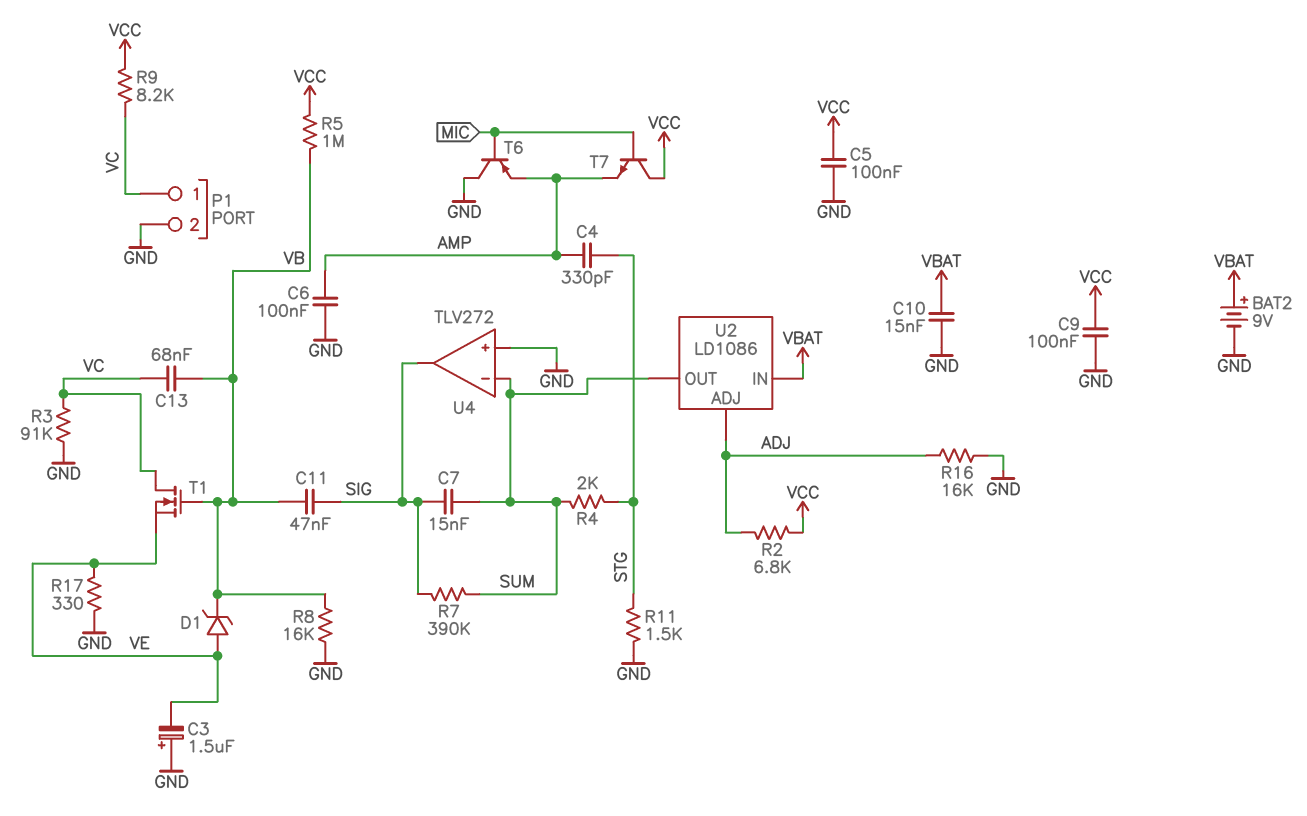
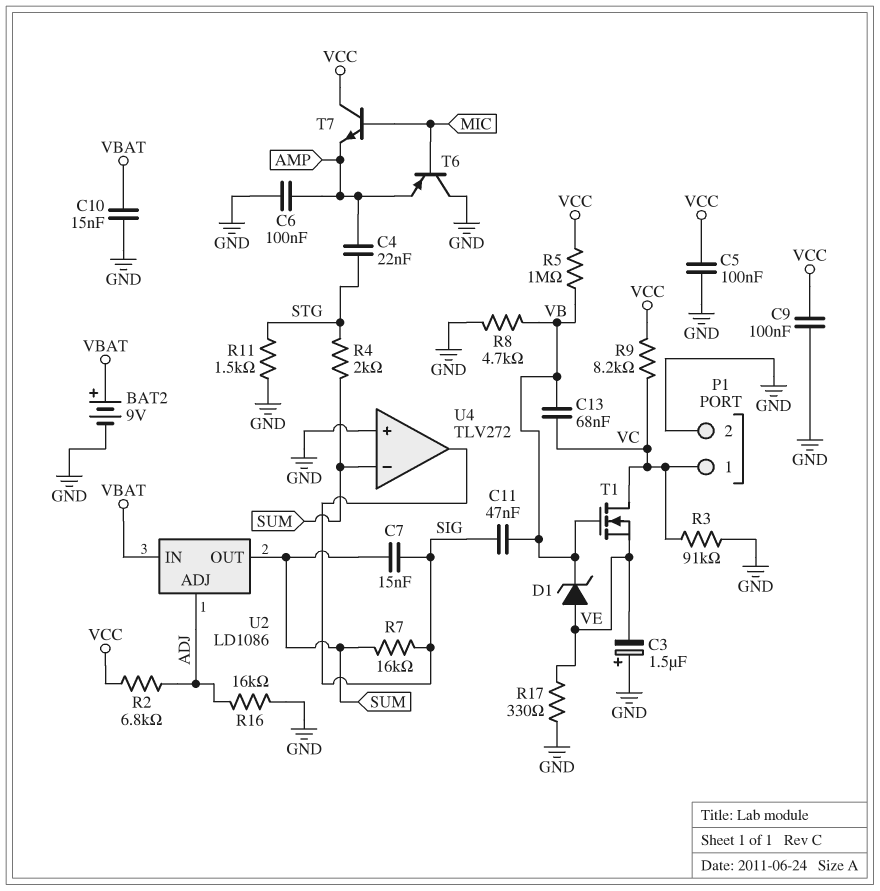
C4: 330pF (AMP, STG) -> 22nF (AMP, STG)
R7: 390k (SIG, SUM) -> 16k (SIG, SUM)
R8: 16k (GND, VB) -> 4.7k (GND, VB)

